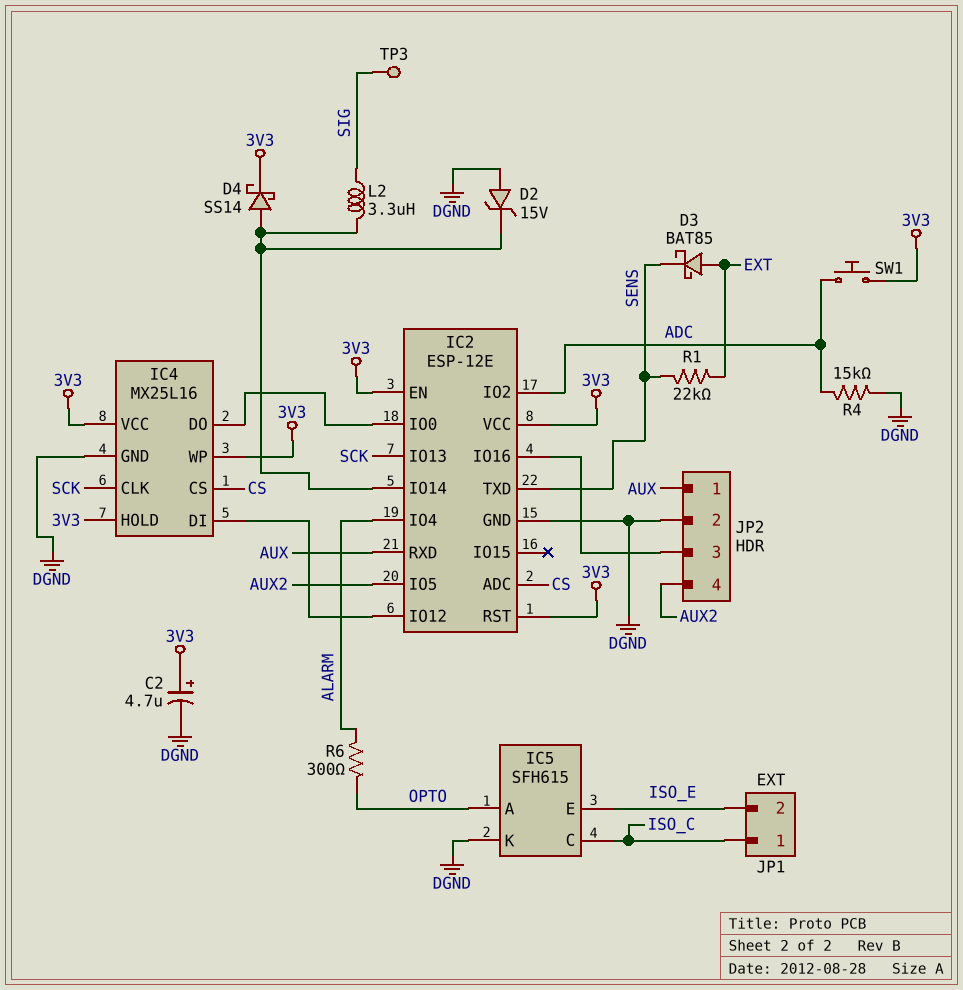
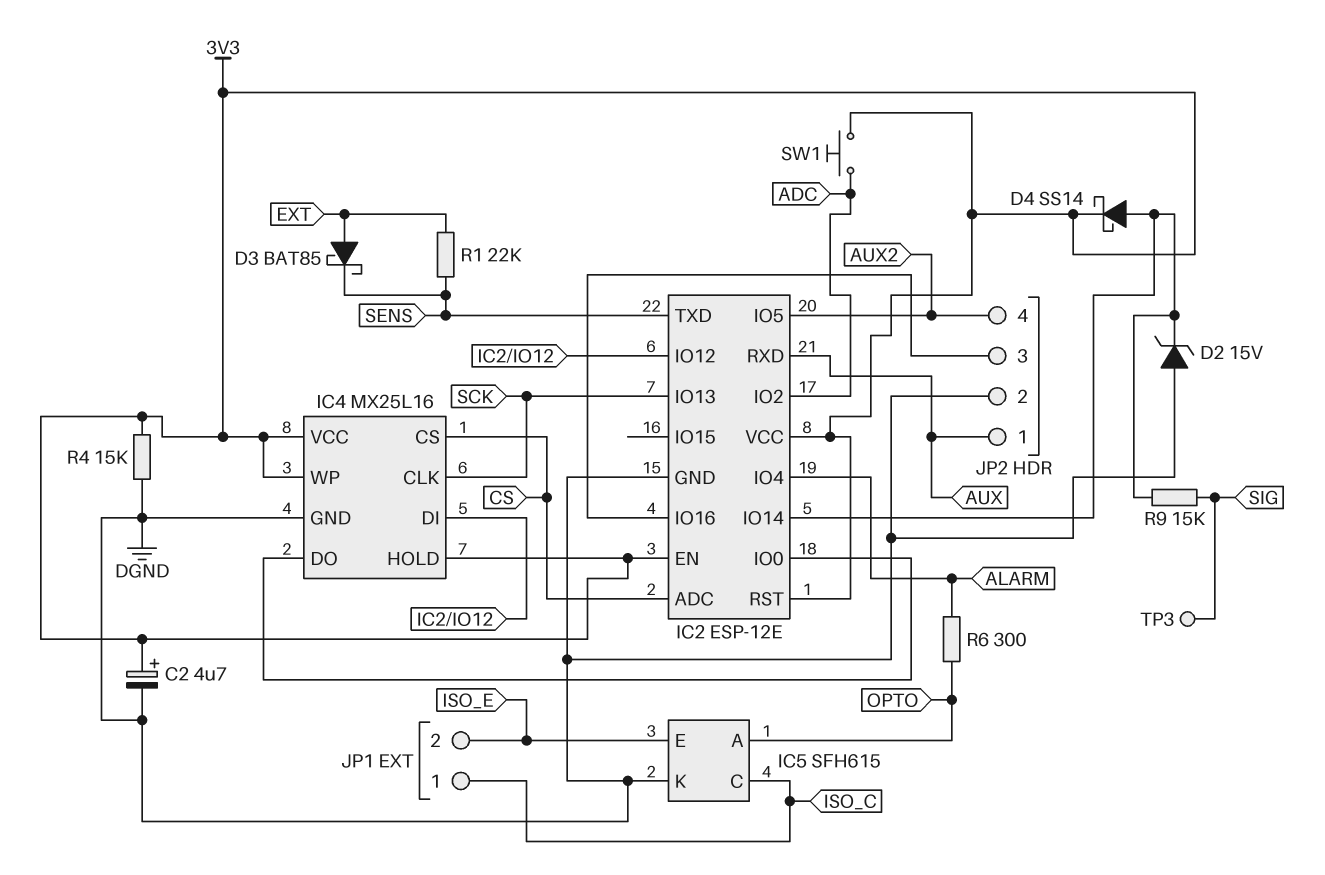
L2: 3.3uH (IC2/IO14, SIG) -> none
R4: 15k (ADC, DGND) -> 15k (3V3, DGND)
R9: none -> 15k (IC2/IO14, SIG)

